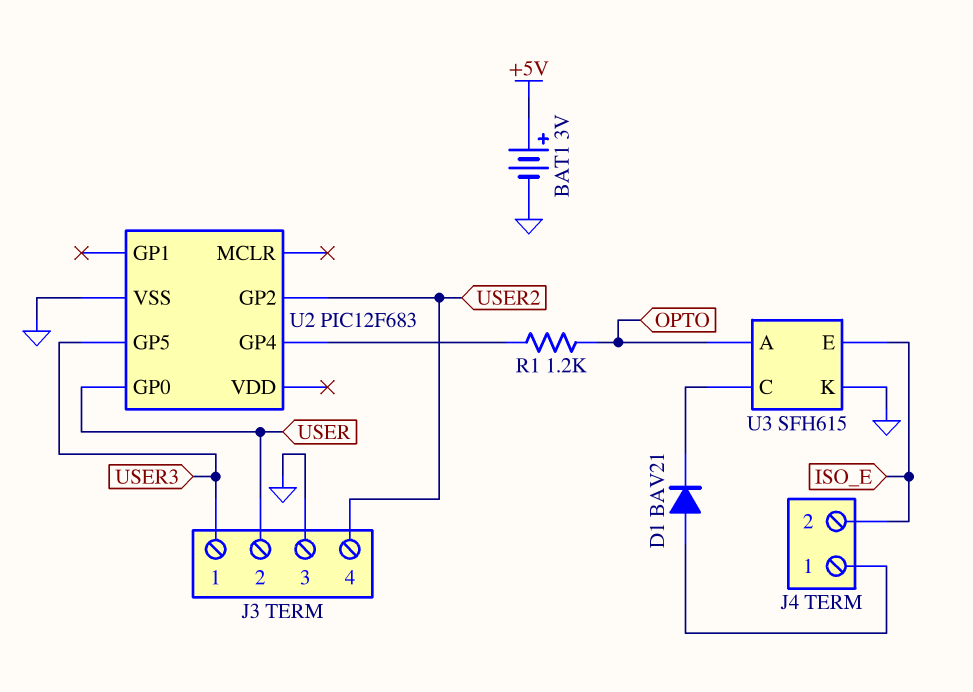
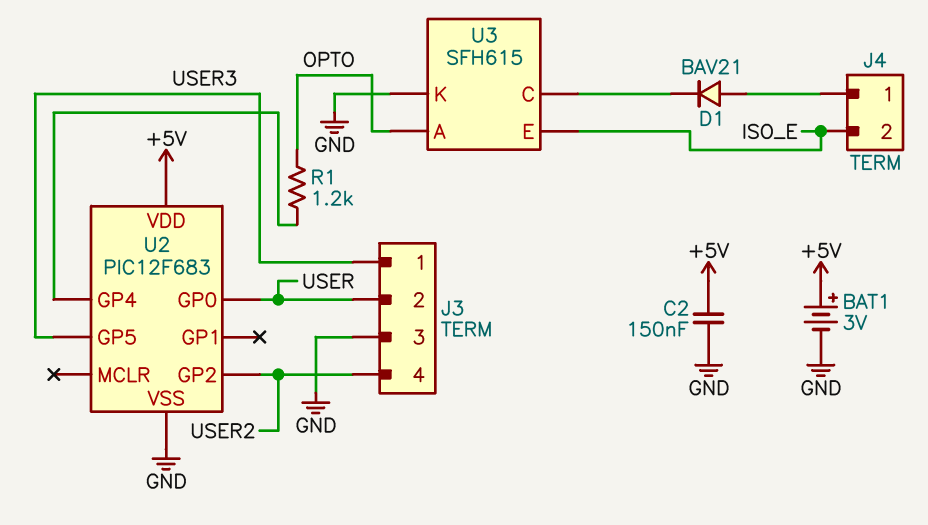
C2: none -> 150nF (+5V, GND)
U2 pin VDD: none -> +5V

